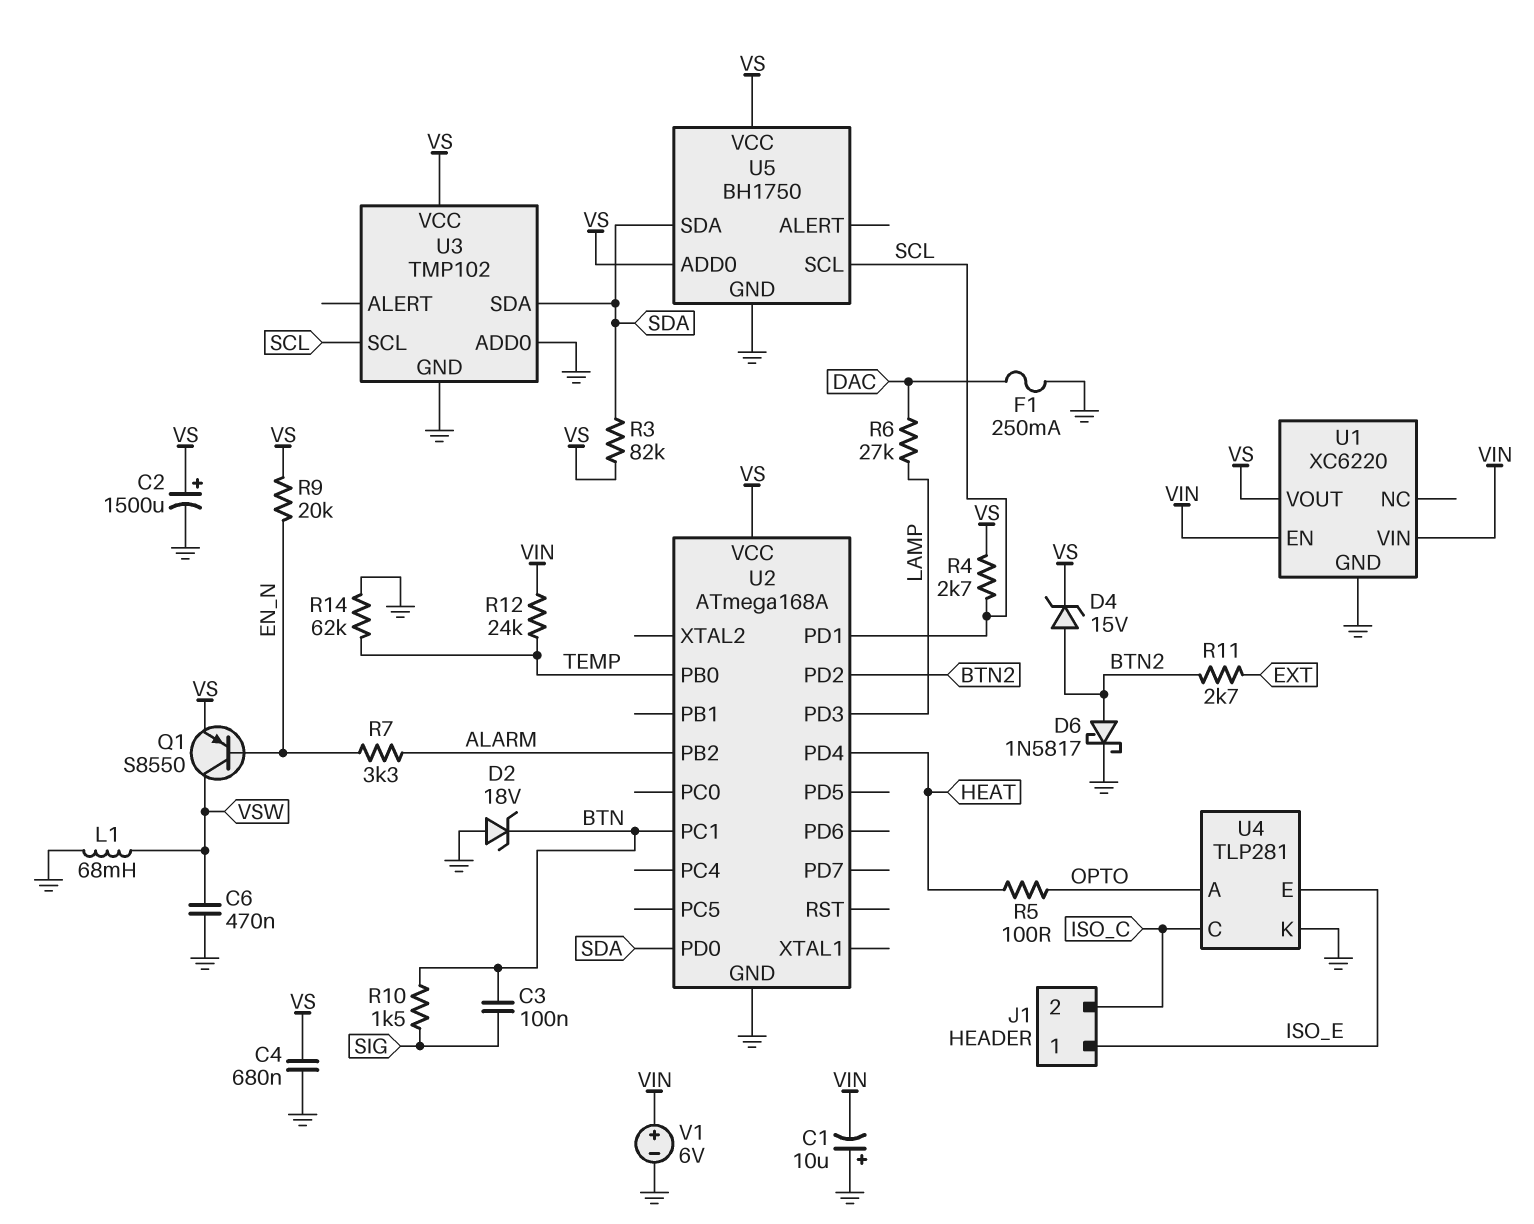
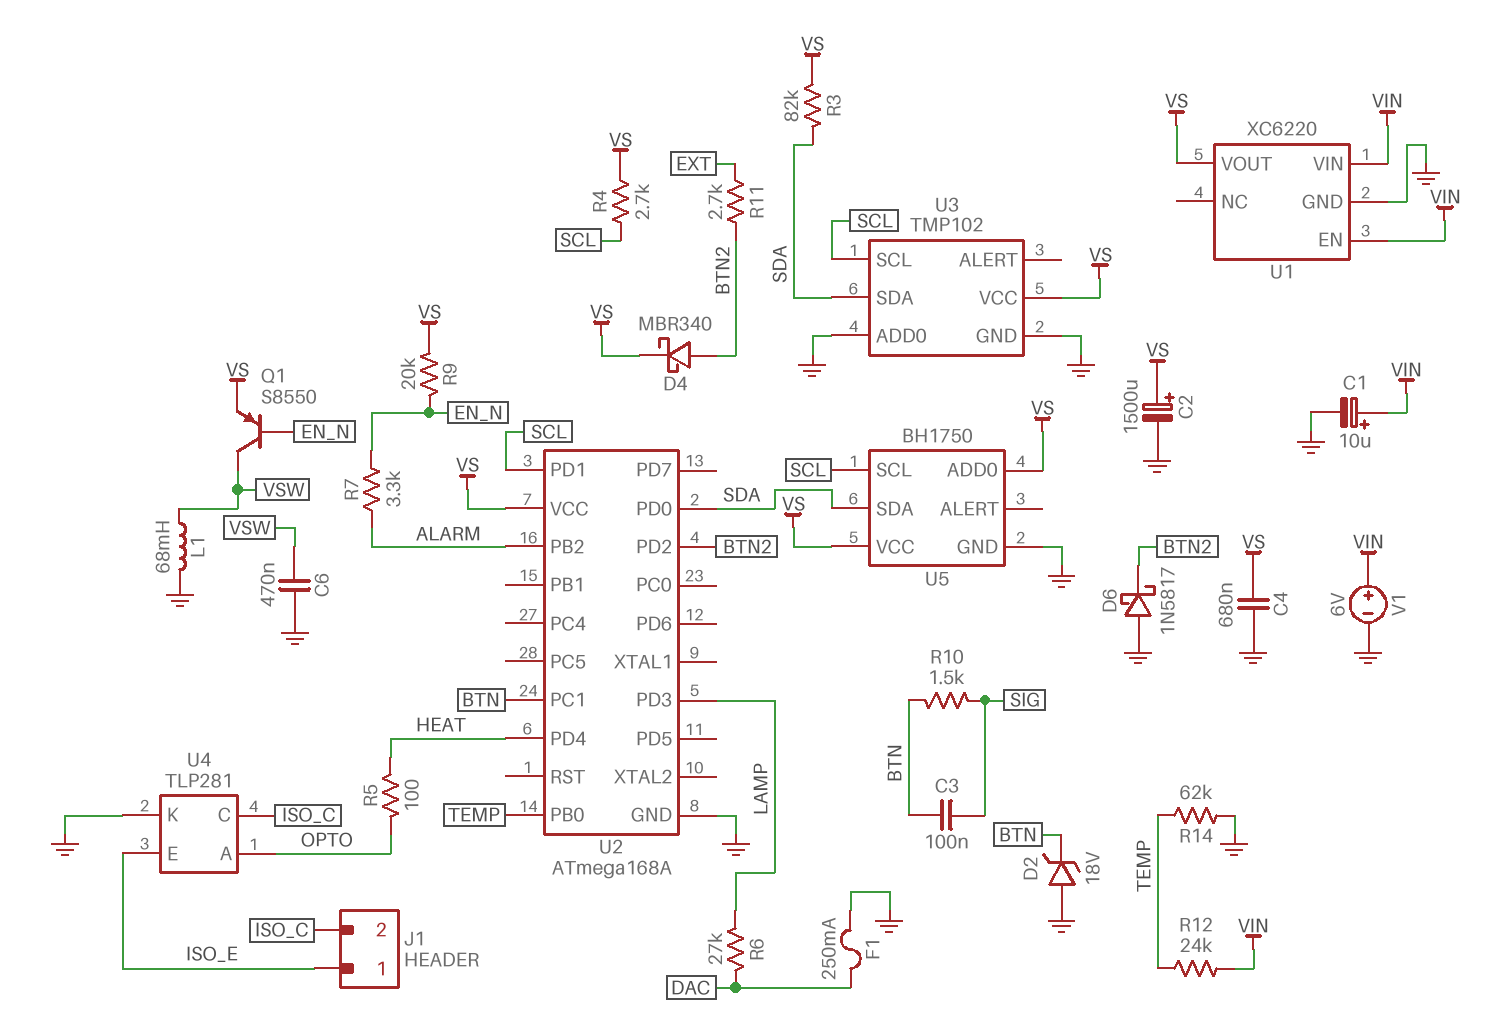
C1: 10uF (plus GND, minus VIN) -> 10uF (plus VIN, minus GND)
D4: zener 15V (A BTN2, K VS) -> schottky MBR340 (A BTN2, K VS)
D6: schottky 1N5817 (A BTN2, K GND) -> schottky 1N5817 (A GND, K BTN2)

